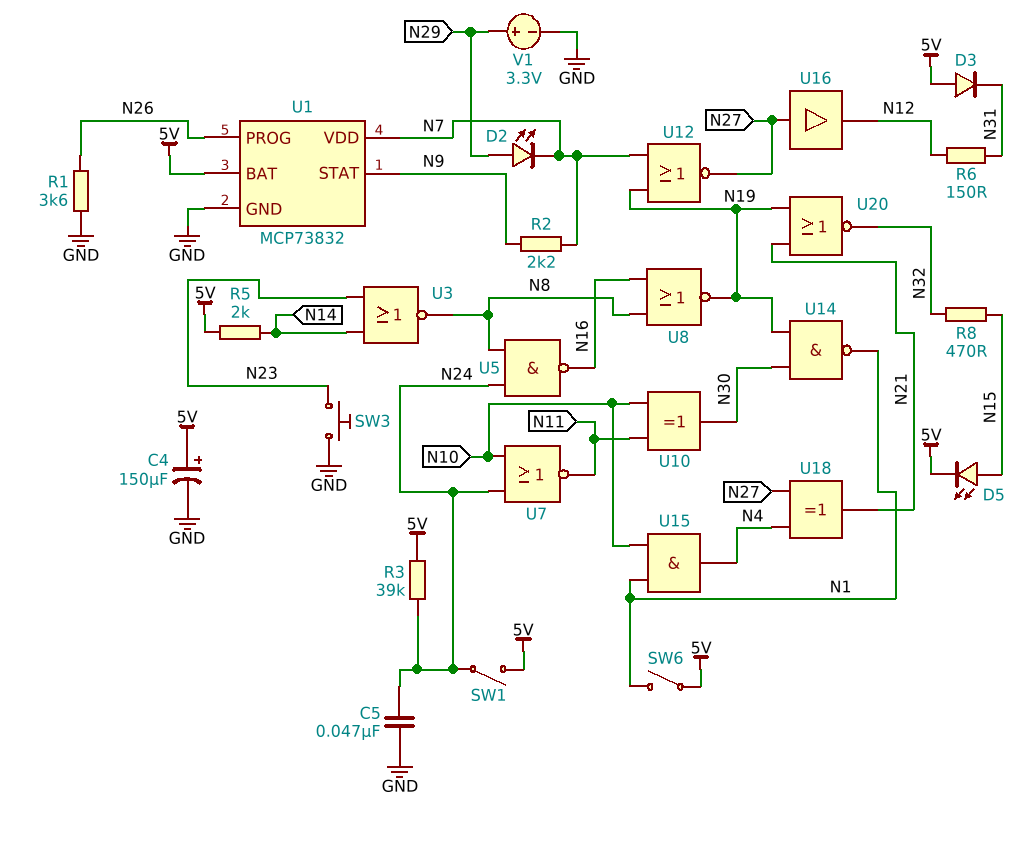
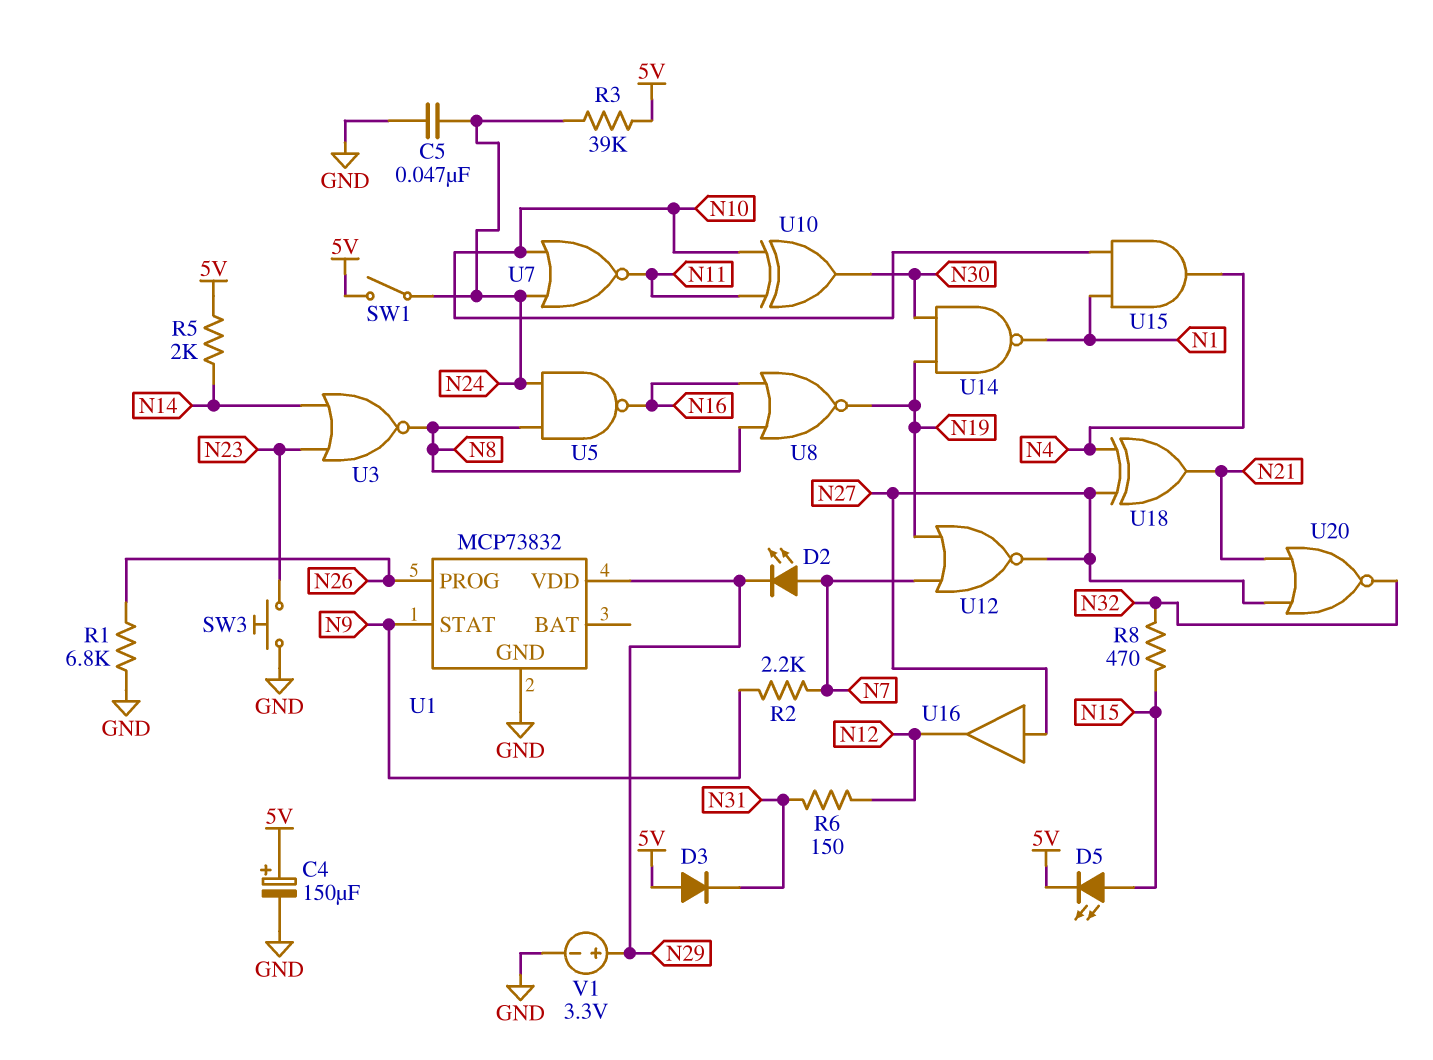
D2: LED (A N29, K N7) -> LED (A N7, K N29)
R1: 3.6k (GND, N26) -> 6.8k (GND, N26)
SW6: switch (5V, N1) -> none
U1 pin BAT: 5V -> none
U1 pin VDD: N7 -> N29
U20: NOR (in N19, in N21, out N32) -> NOR (in N21, in N27, out N32)

